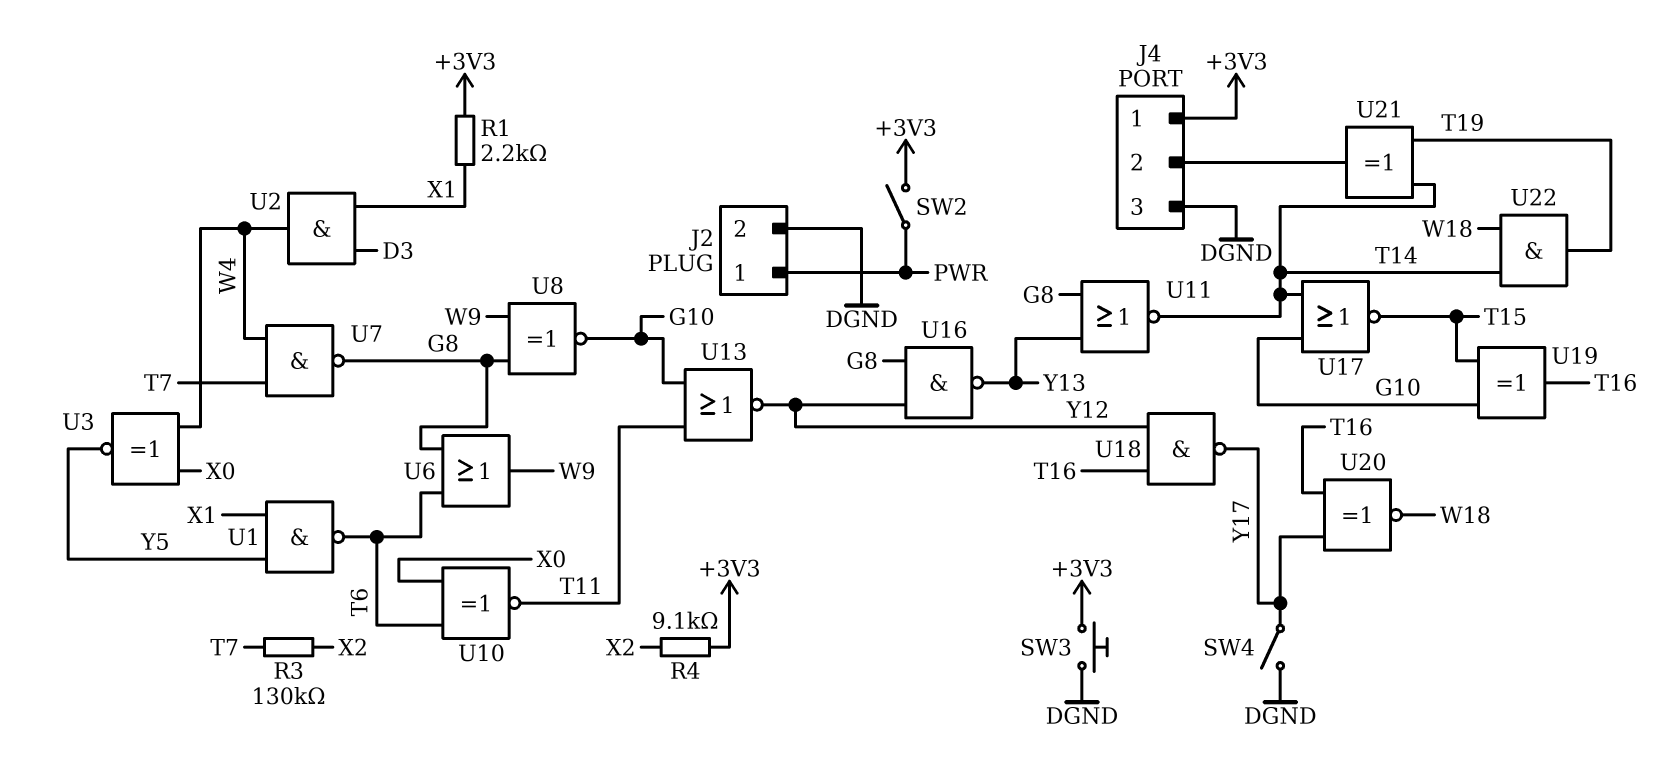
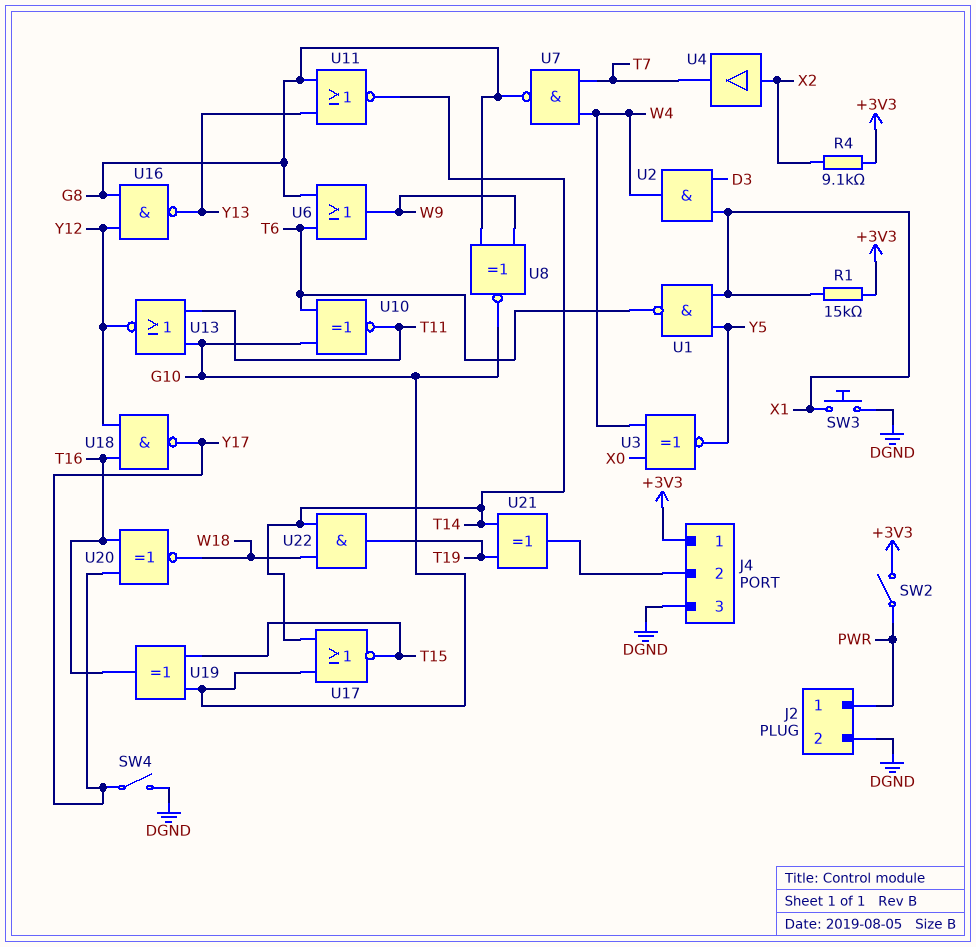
R1: 2.2k (+3V3, X1) -> 15k (+3V3, X1)
R3: 130k (T7, X2) -> none
SW3: button (+3V3, DGND) -> button (DGND, X1)
U4: none -> buffer (in X2, out T7)
U10: XNOR (in T6, in X0, out T11) -> XNOR (in G10, in T6, out T11)

